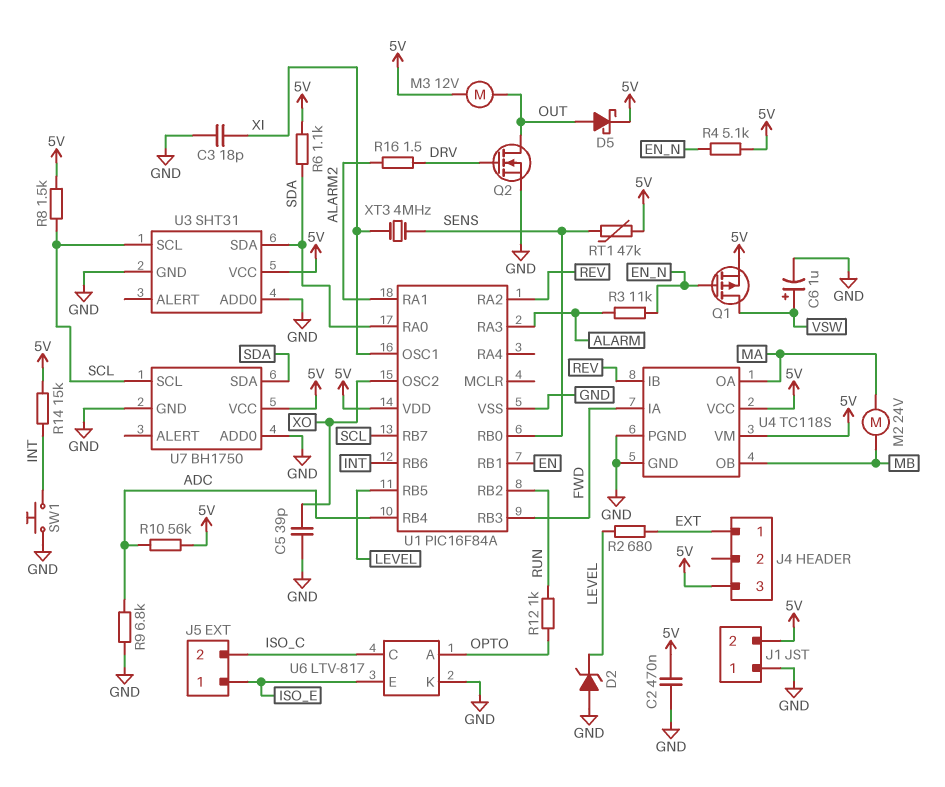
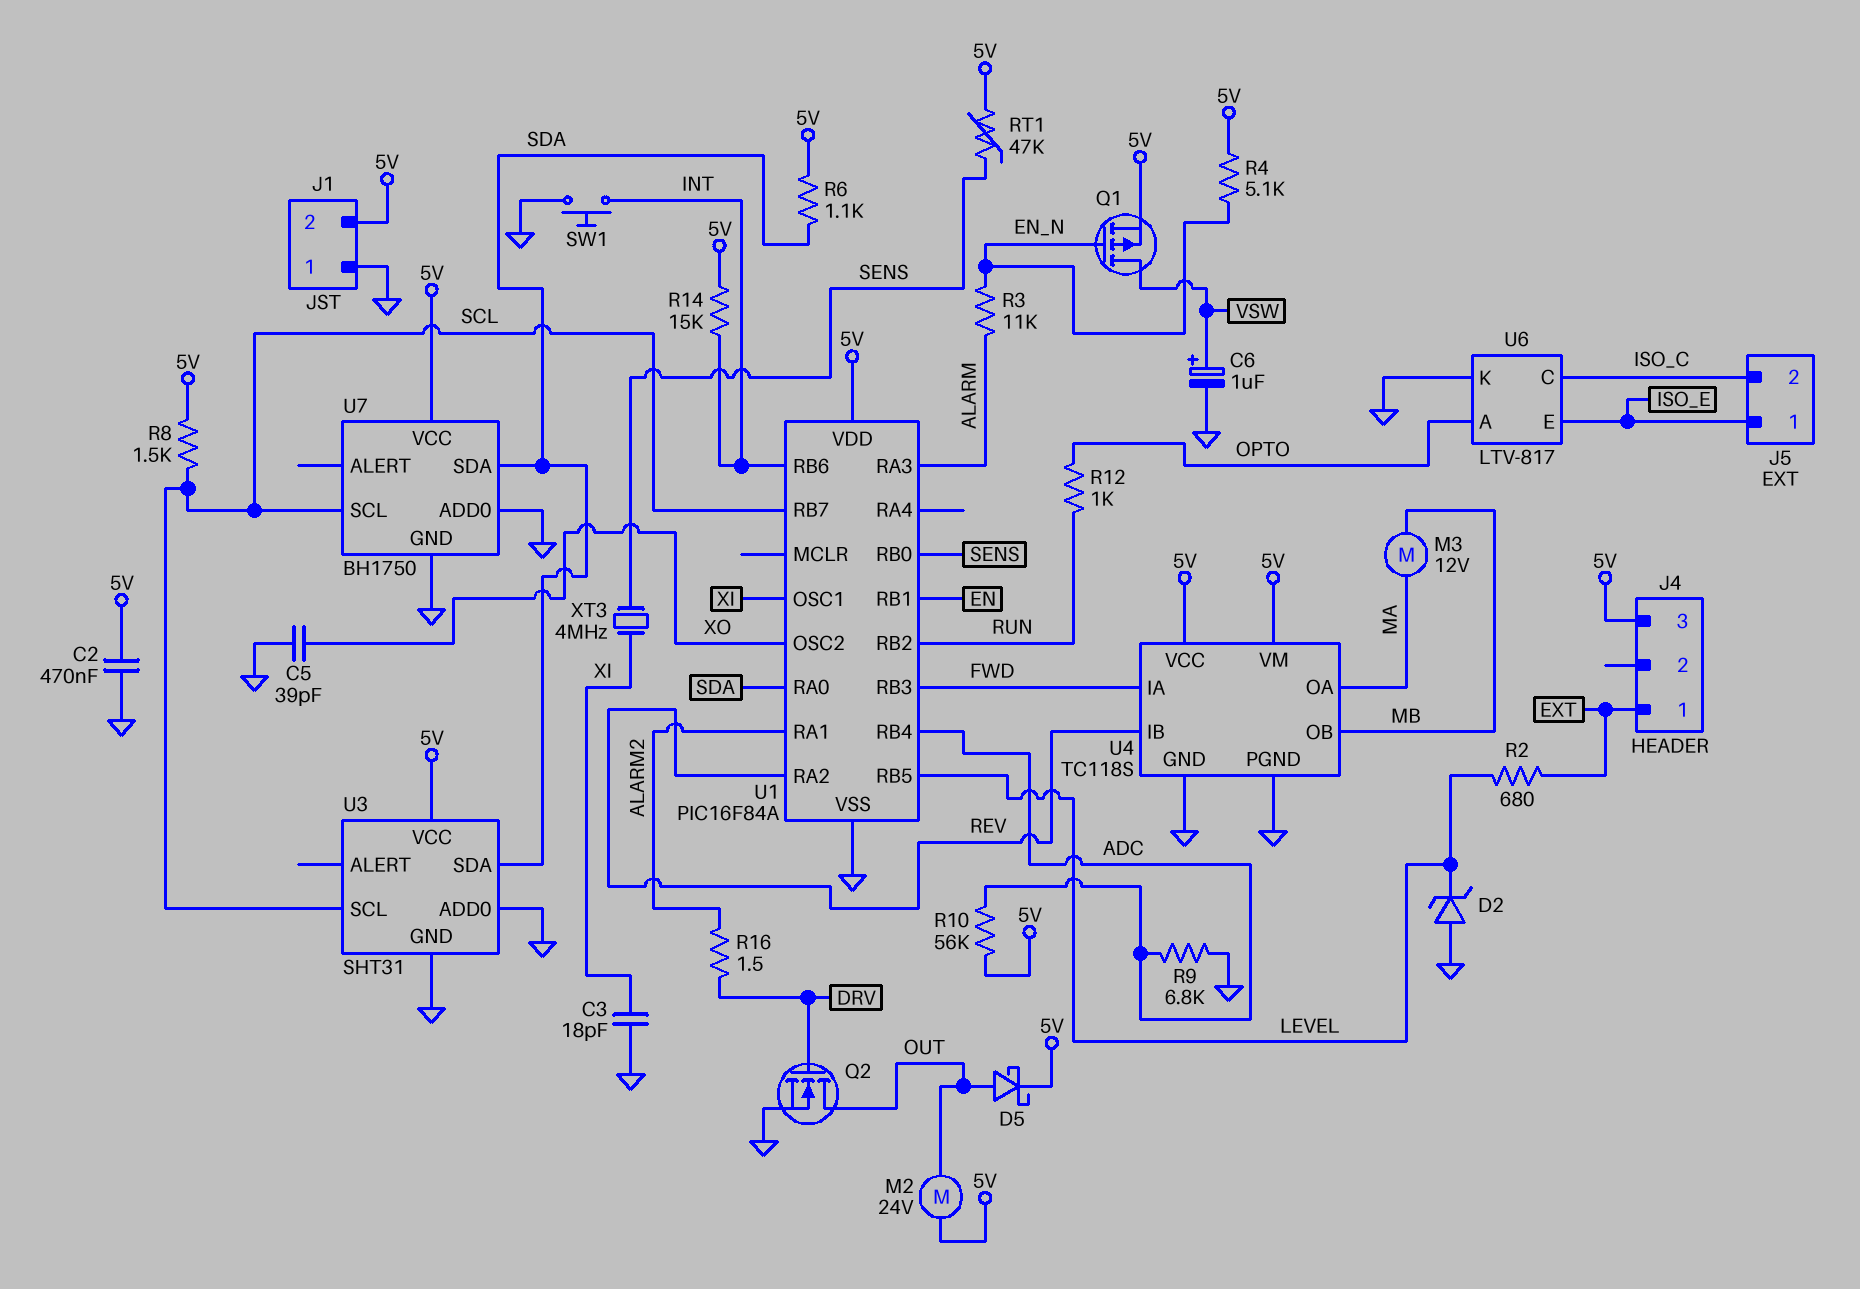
M2: motor 24V (MA, MB) -> motor 24V (5V, OUT)
M3: motor 12V (5V, OUT) -> motor 12V (MA, MB)

